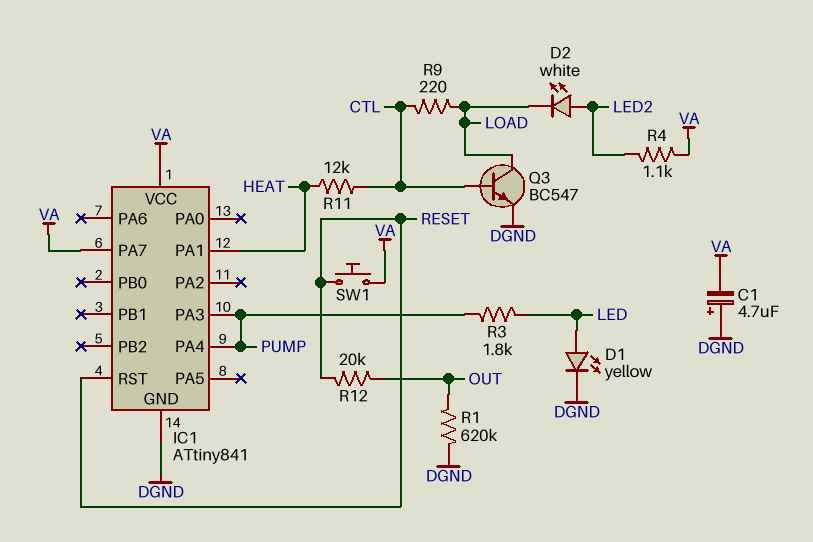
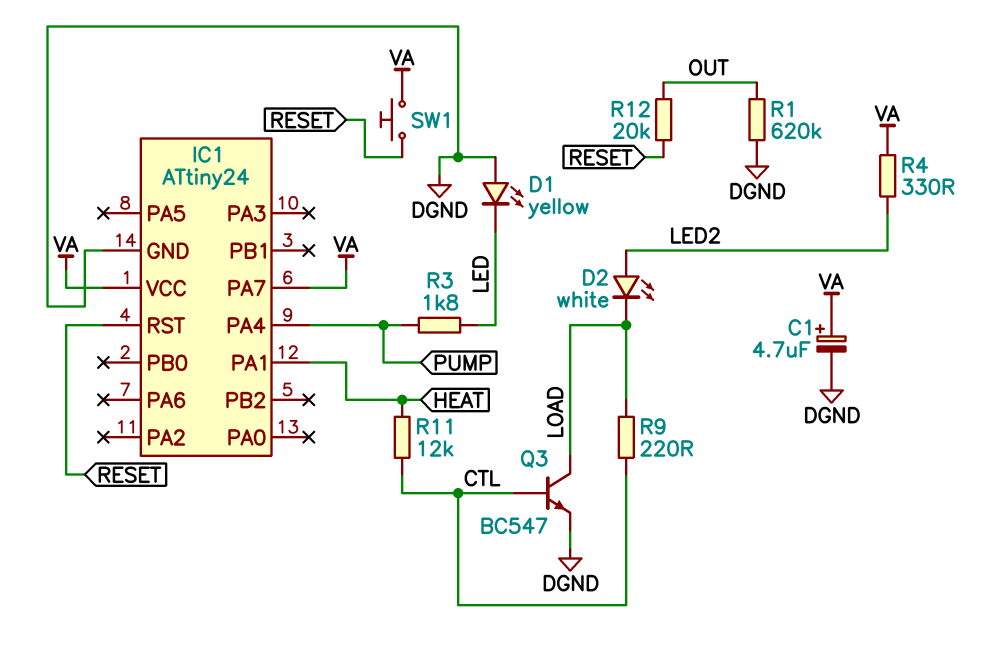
C1: 4.7uF (plus DGND, minus VA) -> 4.7uF (plus VA, minus DGND)
D1: LED yellow (A LED, K DGND) -> LED yellow (A DGND, K LED)
IC1: ATtiny841 -> ATtiny24
IC1 pin PA3: PUMP -> none
R4: 1.1k (LED2, VA) -> 330 (LED2, VA)

